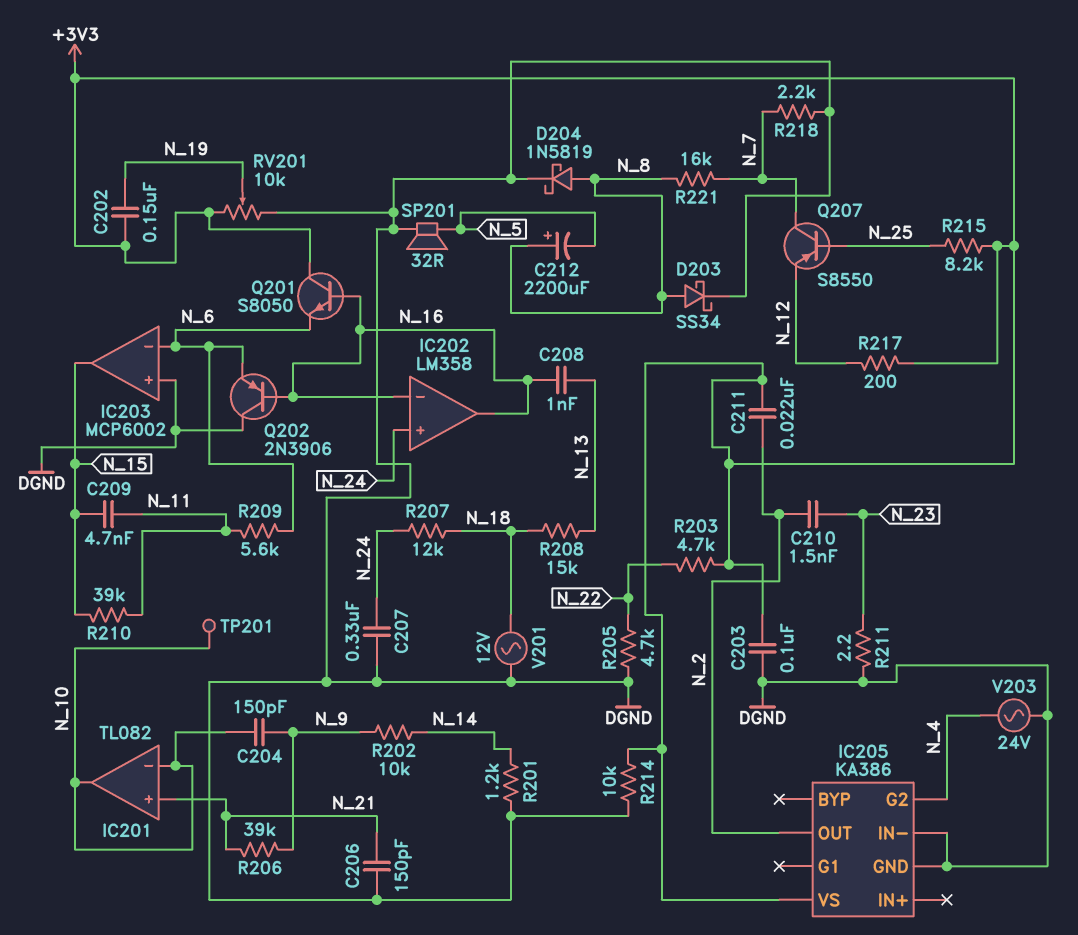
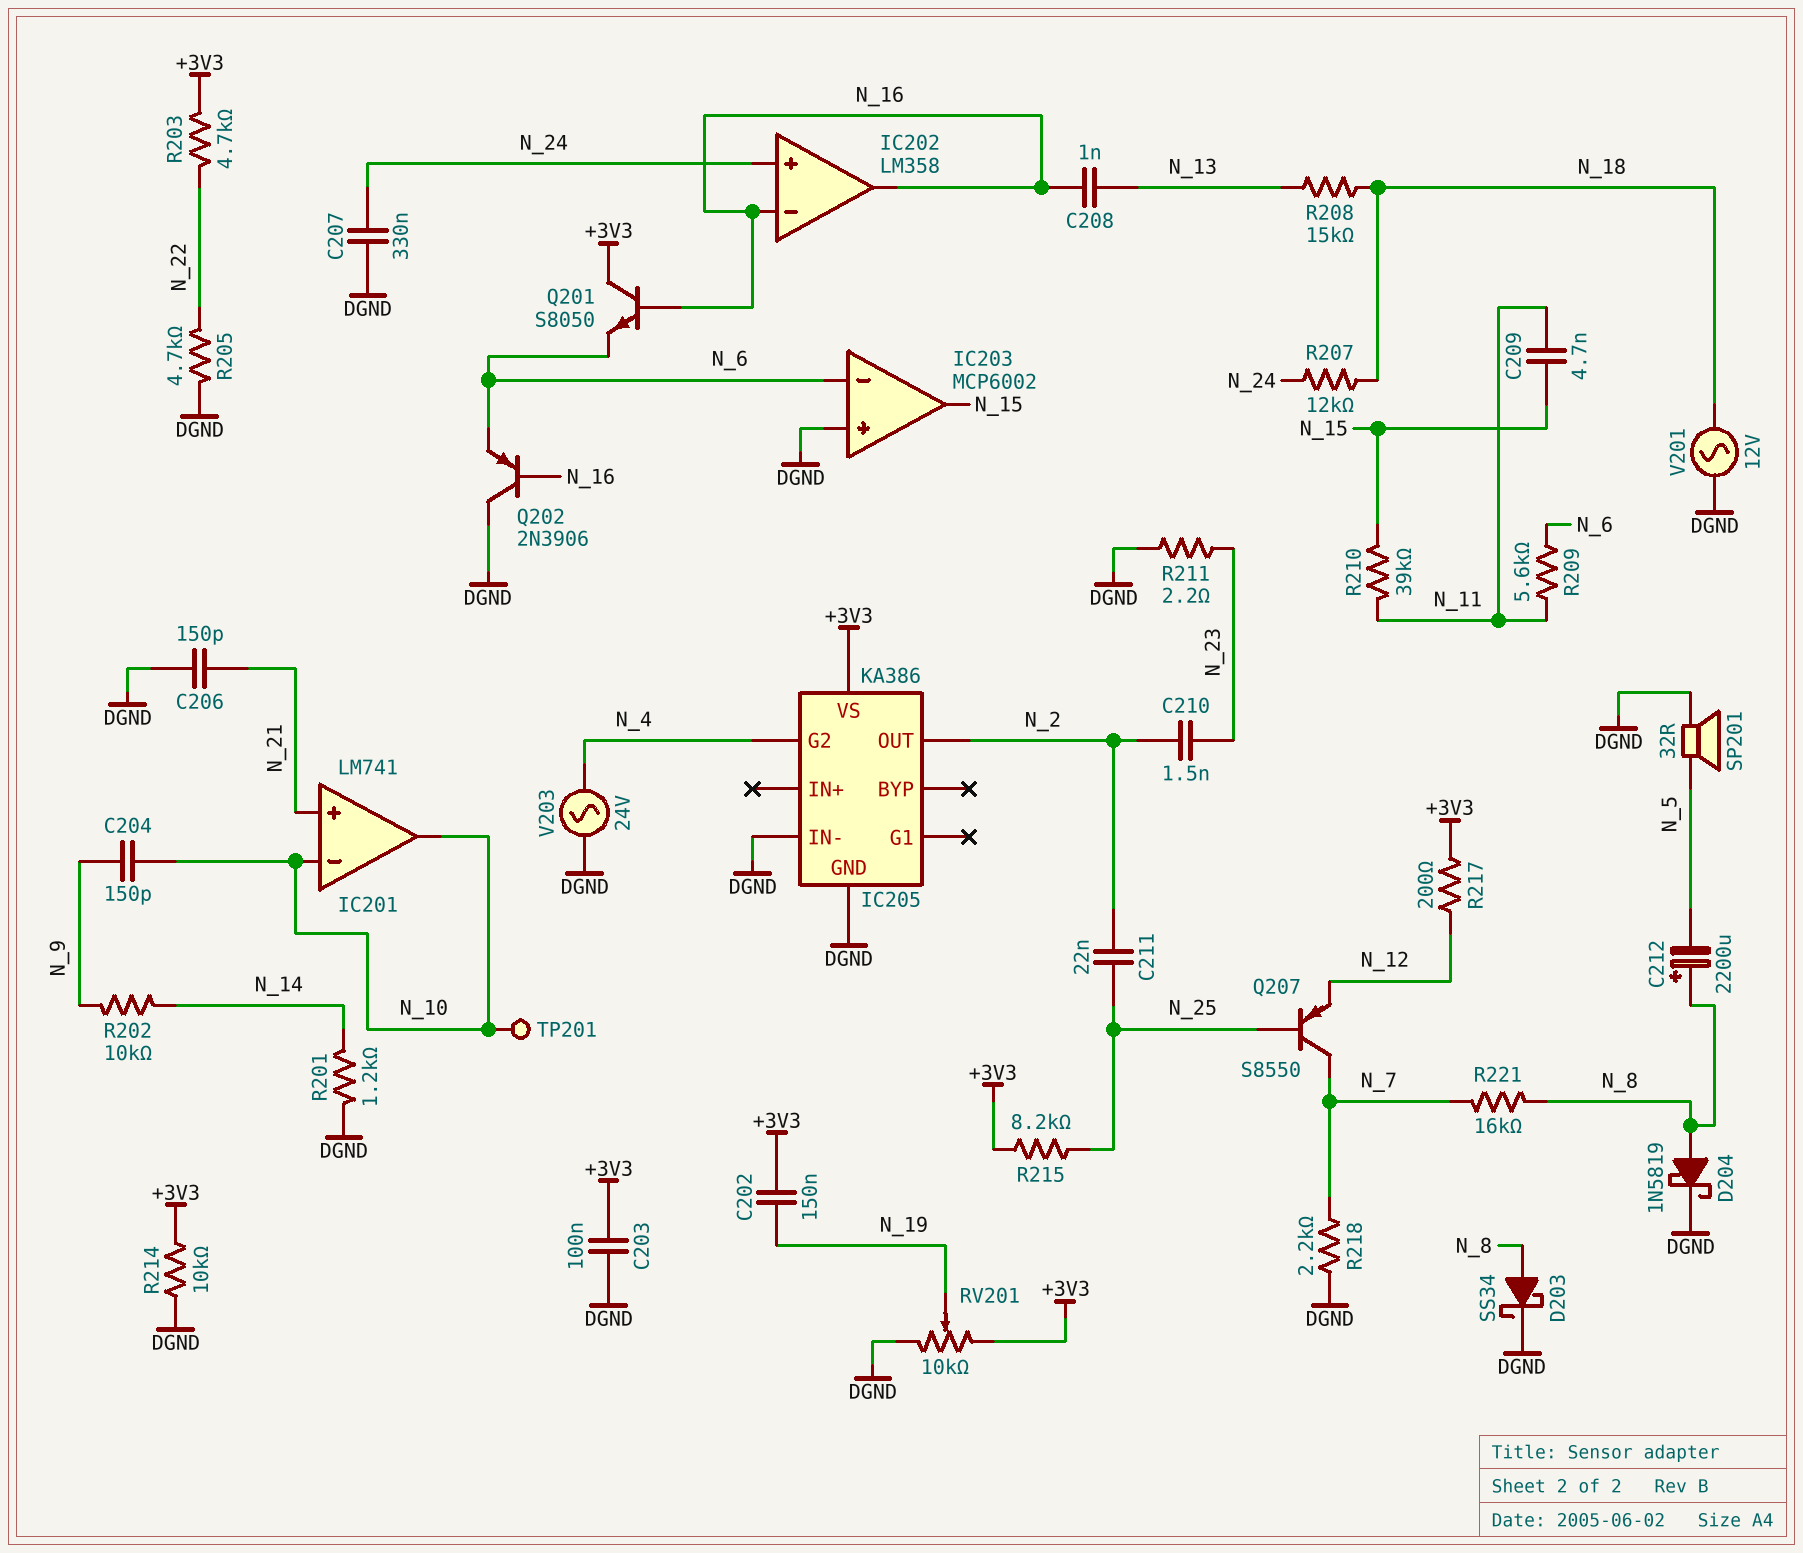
C211: 22nF (+3V3, N_2) -> 22nF (N_2, N_25)
IC201: TL082 -> LM741
R206: 39k (N_9, N_21) -> none

